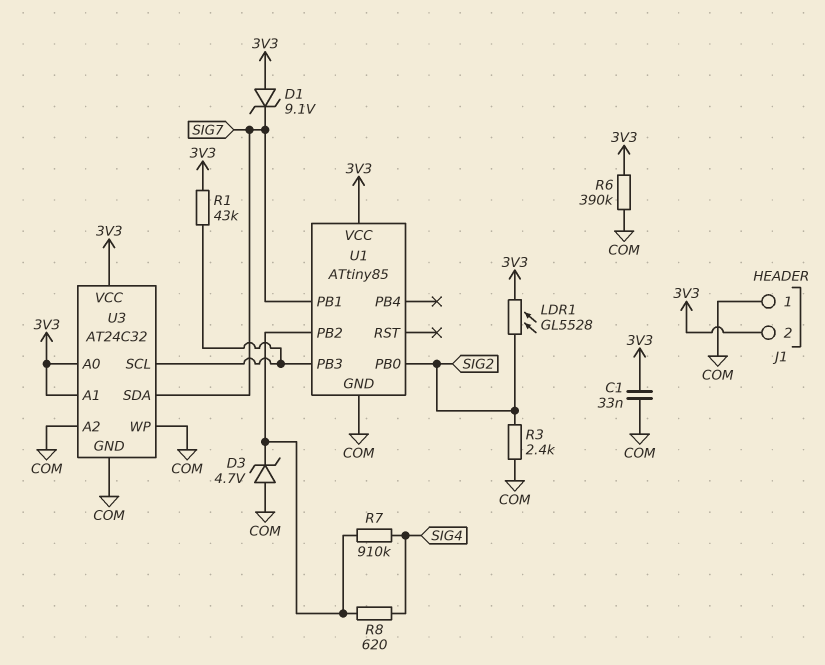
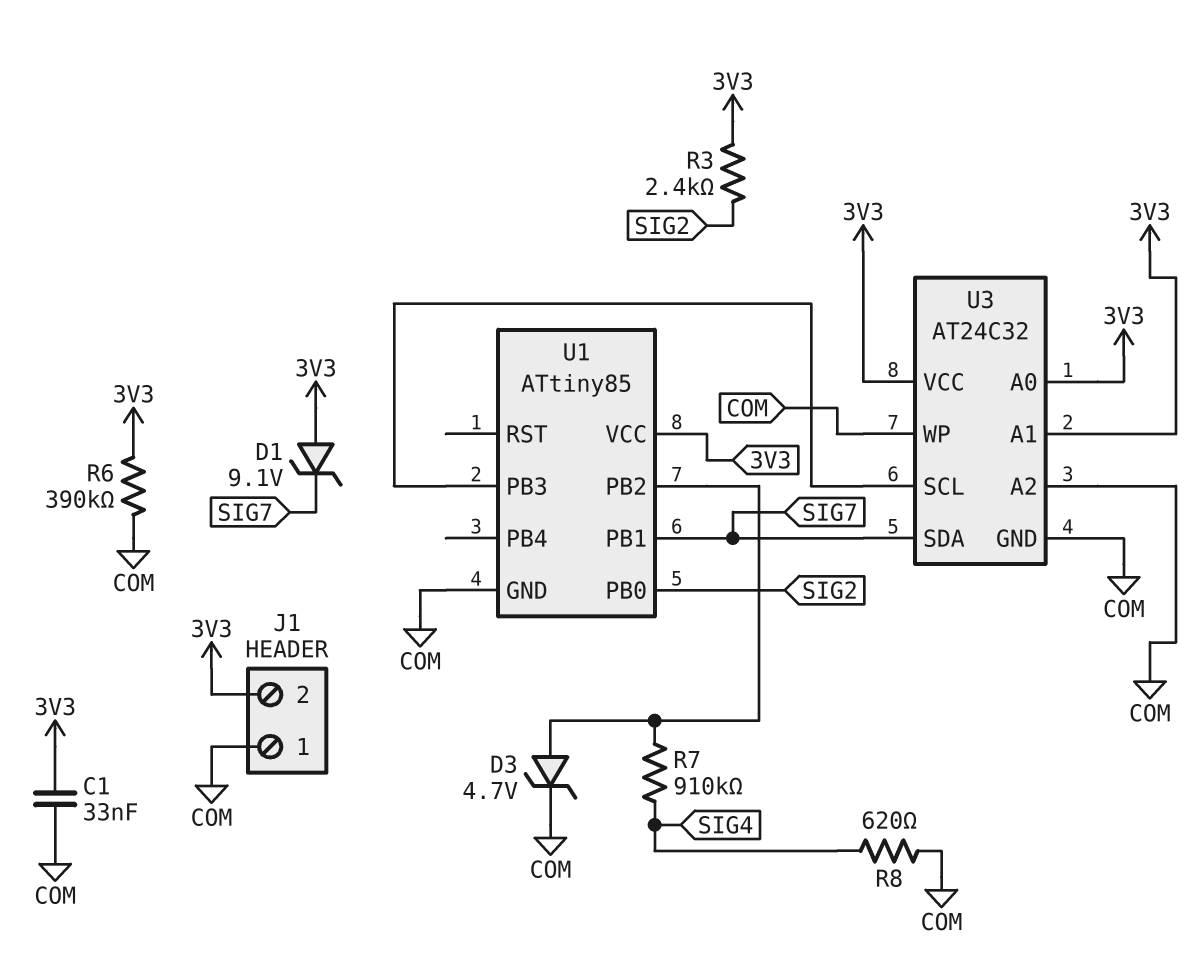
D3: zener 4.7V (A COM, K U1/PB2) -> zener 4.7V (A U1/PB2, K COM)
LDR1: GL5528 (3V3, SIG2) -> none
R1: 43k (3V3, U1/PB3) -> none
R3: 2.4k (COM, SIG2) -> 2.4k (3V3, SIG2)
R8: 620 (SIG4, U1/PB2) -> 620 (COM, SIG4)

